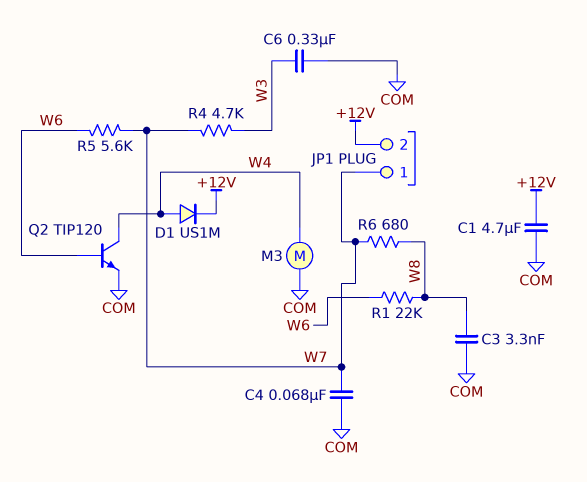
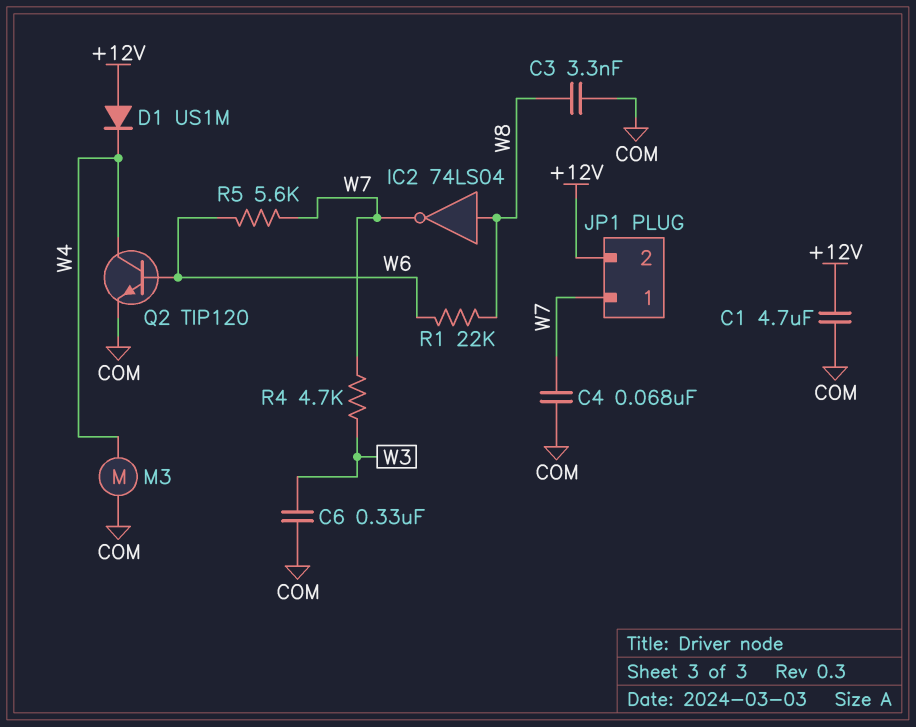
D1: diode US1M (A W4, K +12V) -> diode US1M (A +12V, K W4)
IC2: none -> NOT 74LS04 (in W8, out W7)
R6: 680 (W7, W8) -> none

